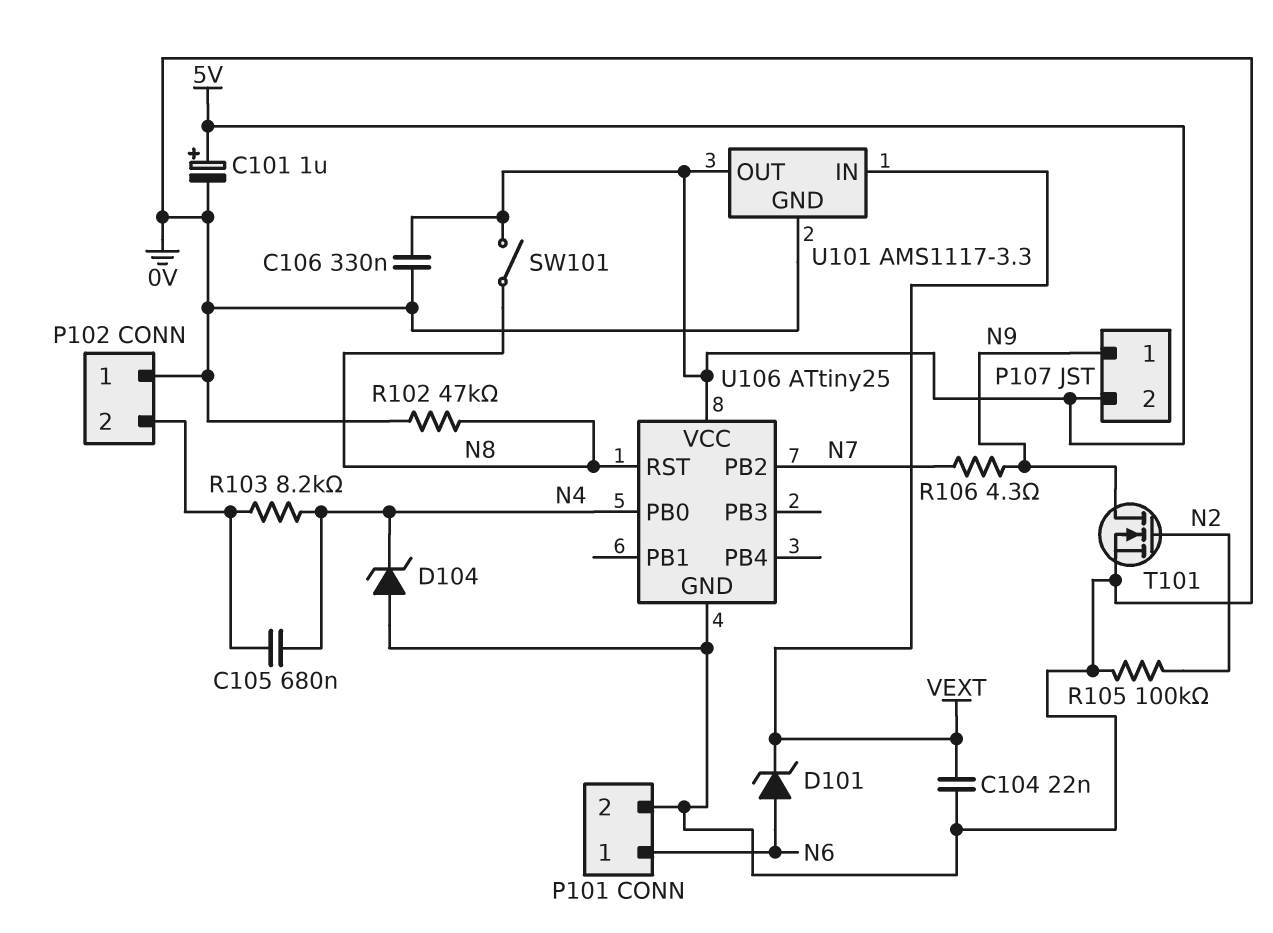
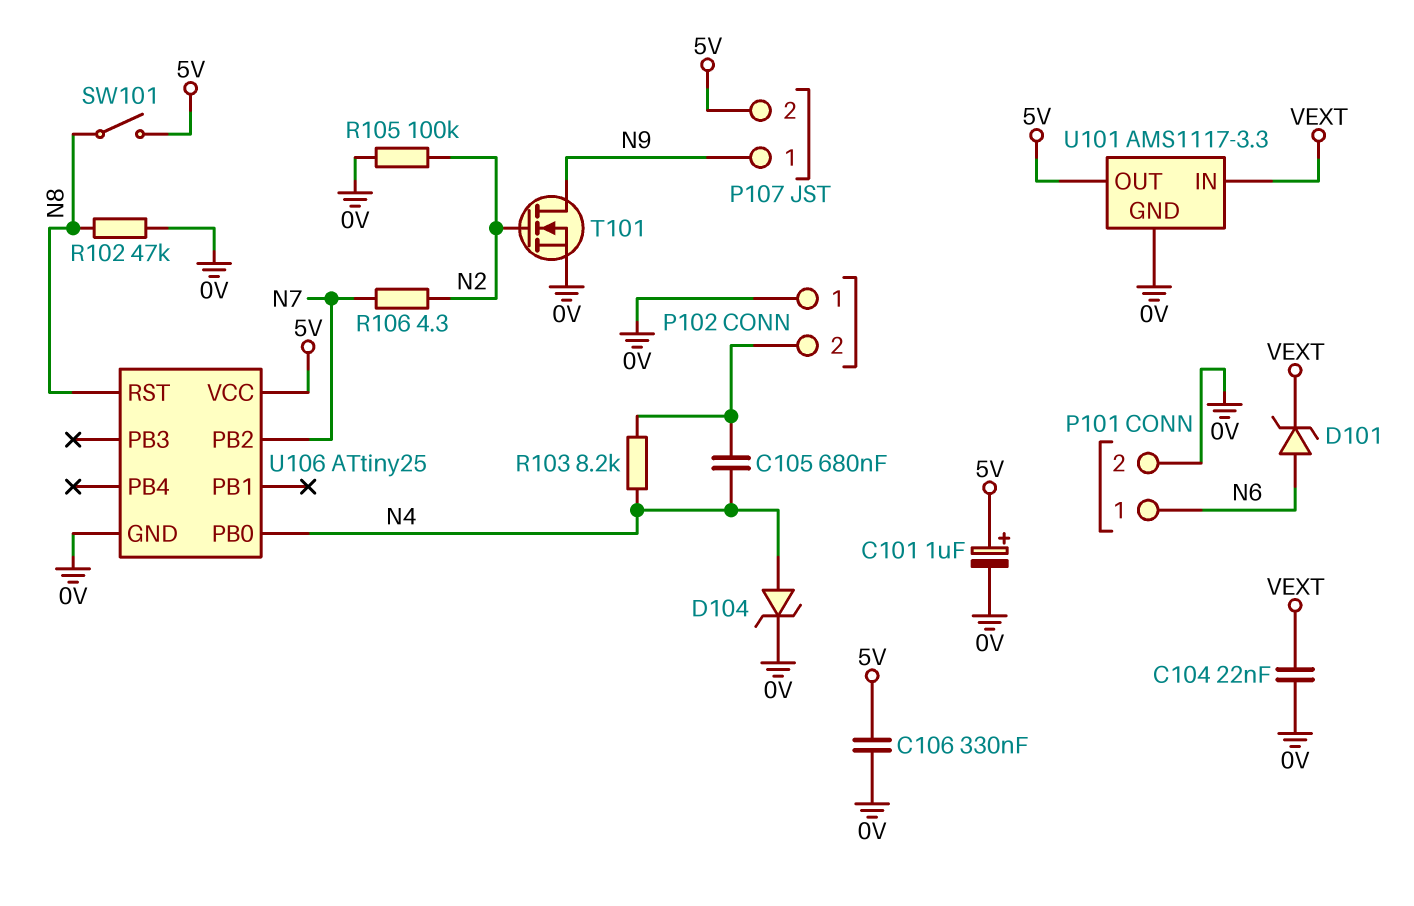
D104: zener (A 0V, K N4) -> zener (A N4, K 0V)
R106: 4.3 (N7, N9) -> 4.3 (N2, N7)

